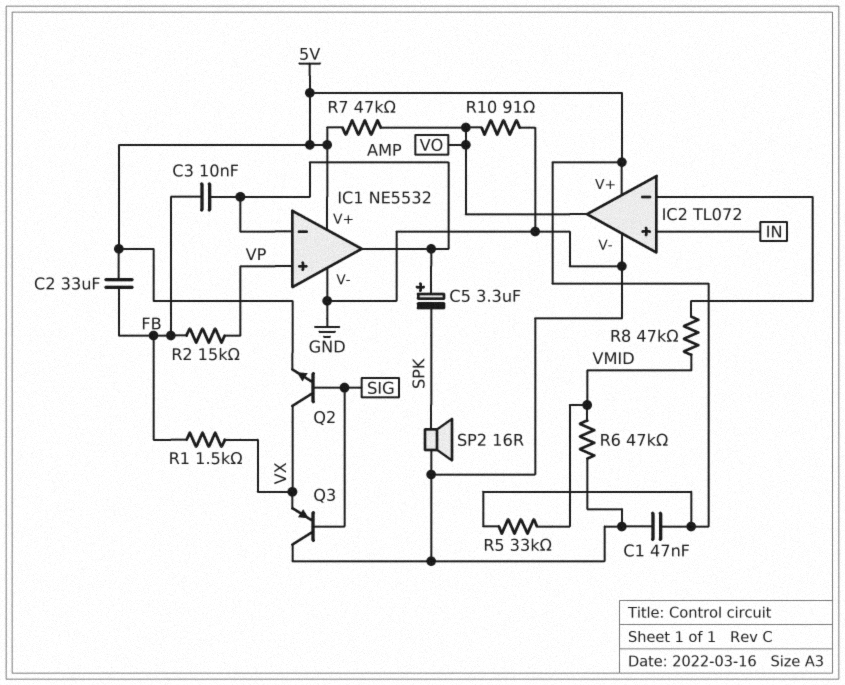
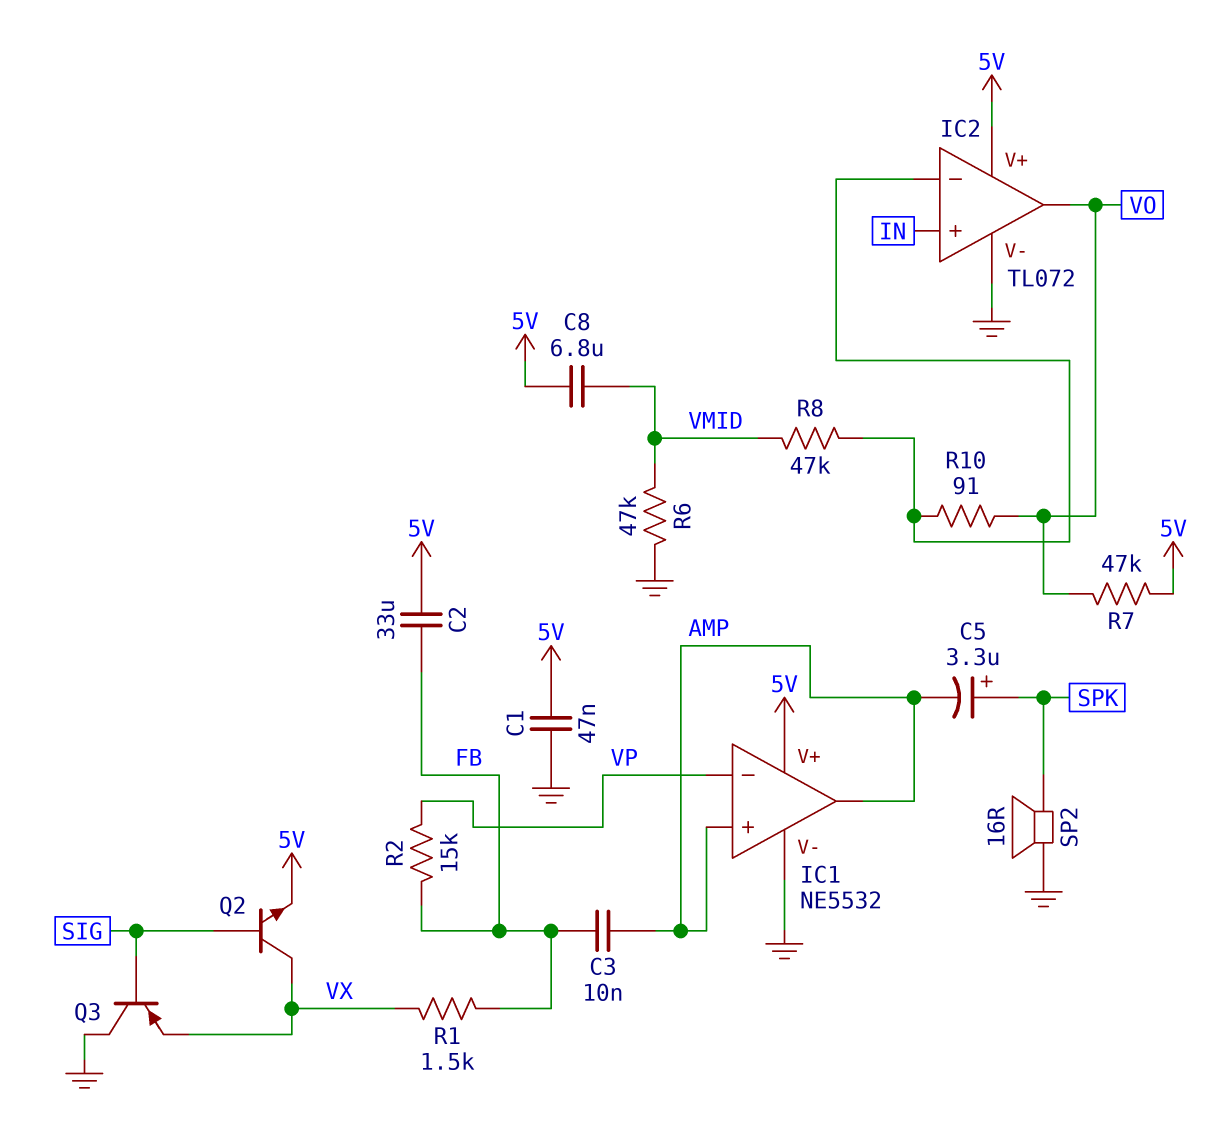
C5: 3.3uF (plus AMP, minus SPK) -> 3.3uF (plus SPK, minus AMP)
C8: none -> 6.8uF (5V, VMID)
IC1 pin in+: VP -> AMP
IC1 pin in-: AMP -> VP
R5: 33k (5V, VMID) -> none
R10: 91 (GND, VO) -> 91 (IC2/in-, VO)

